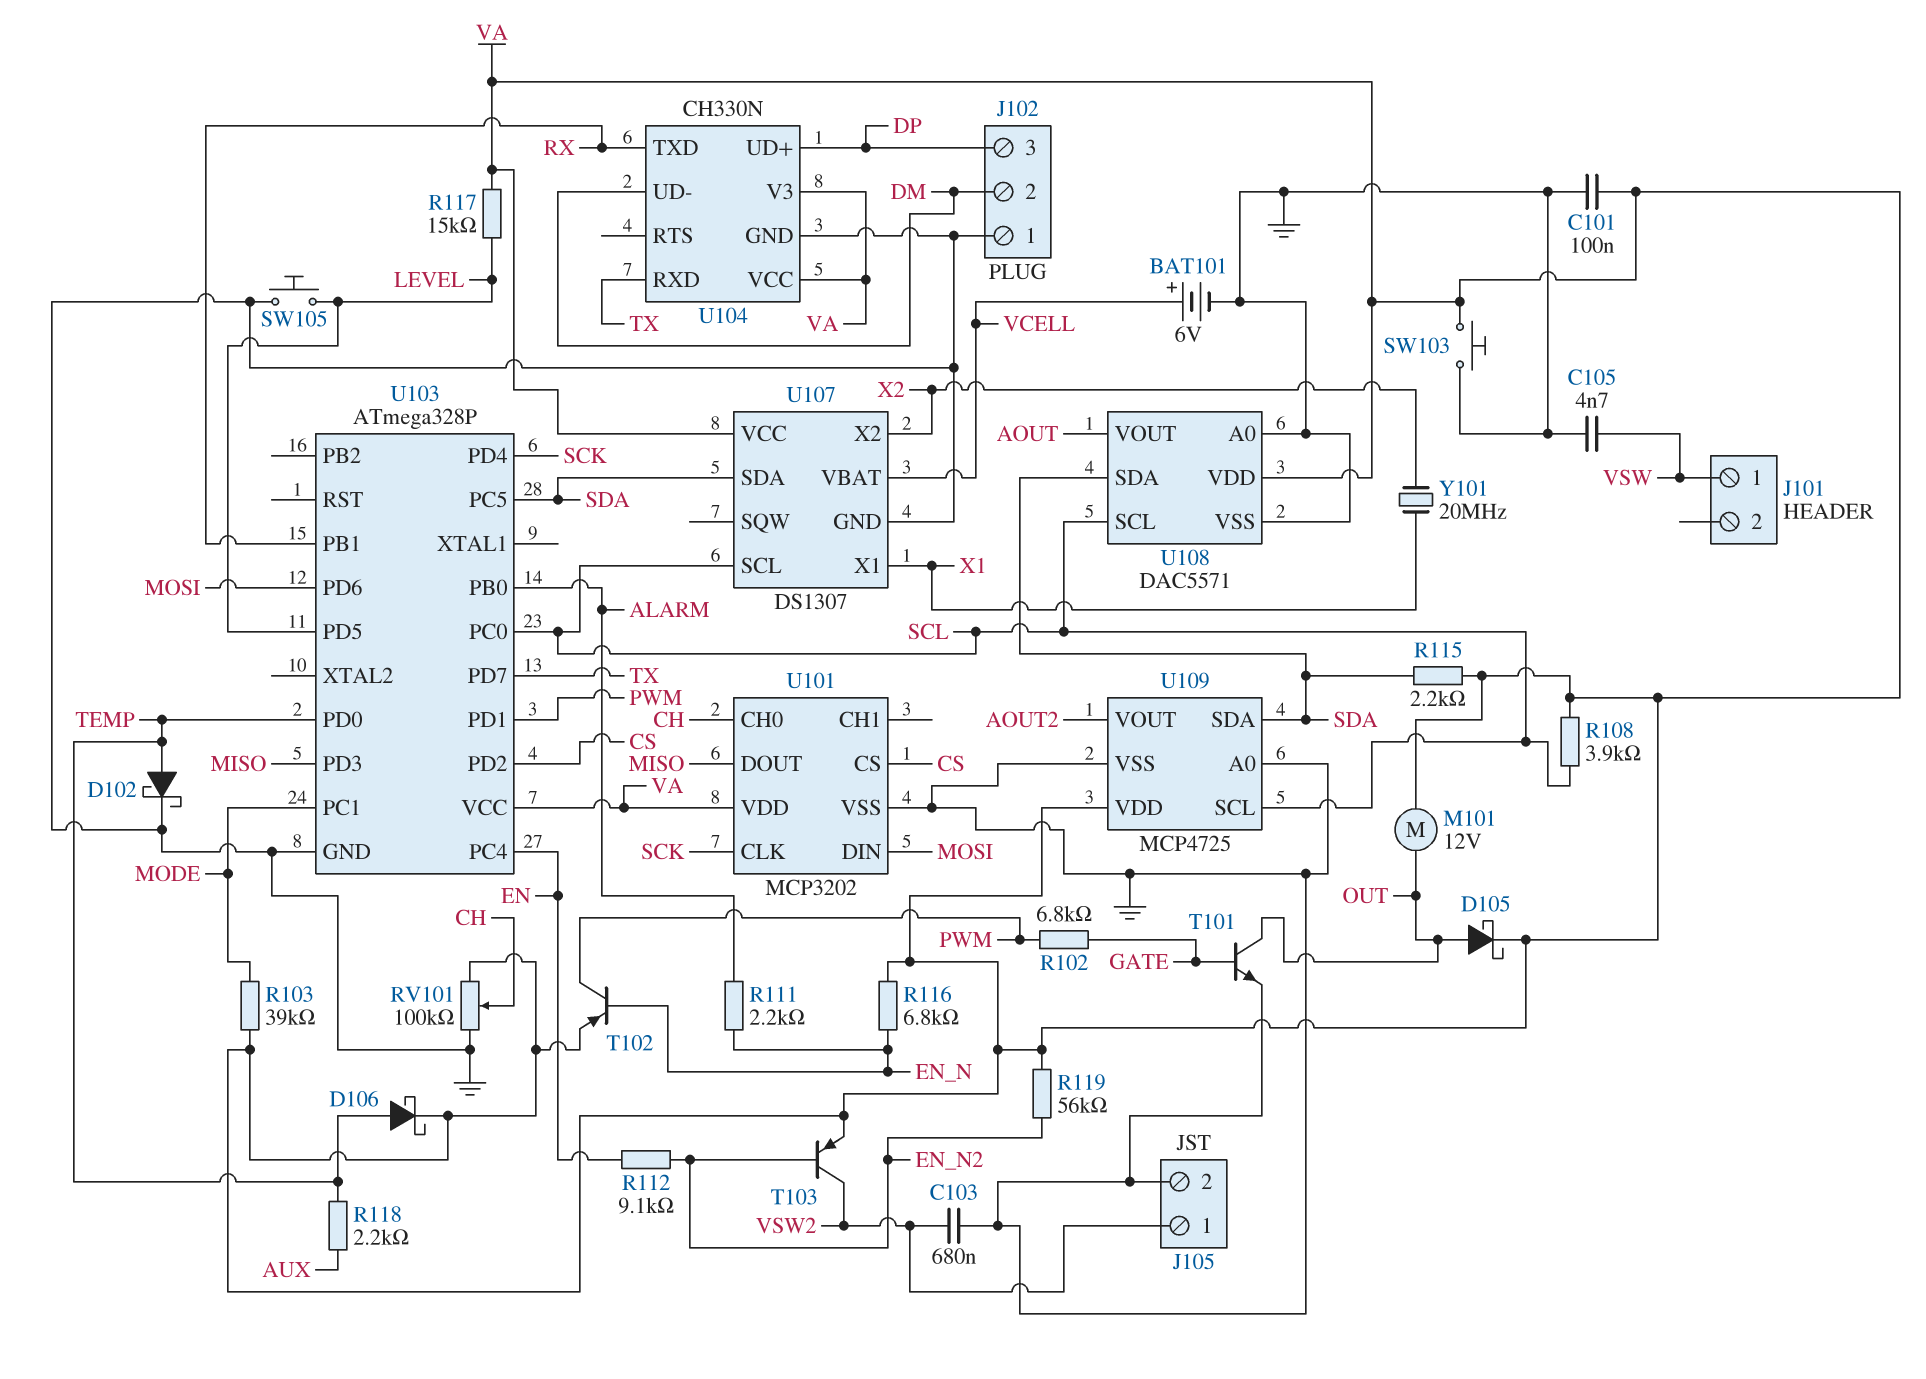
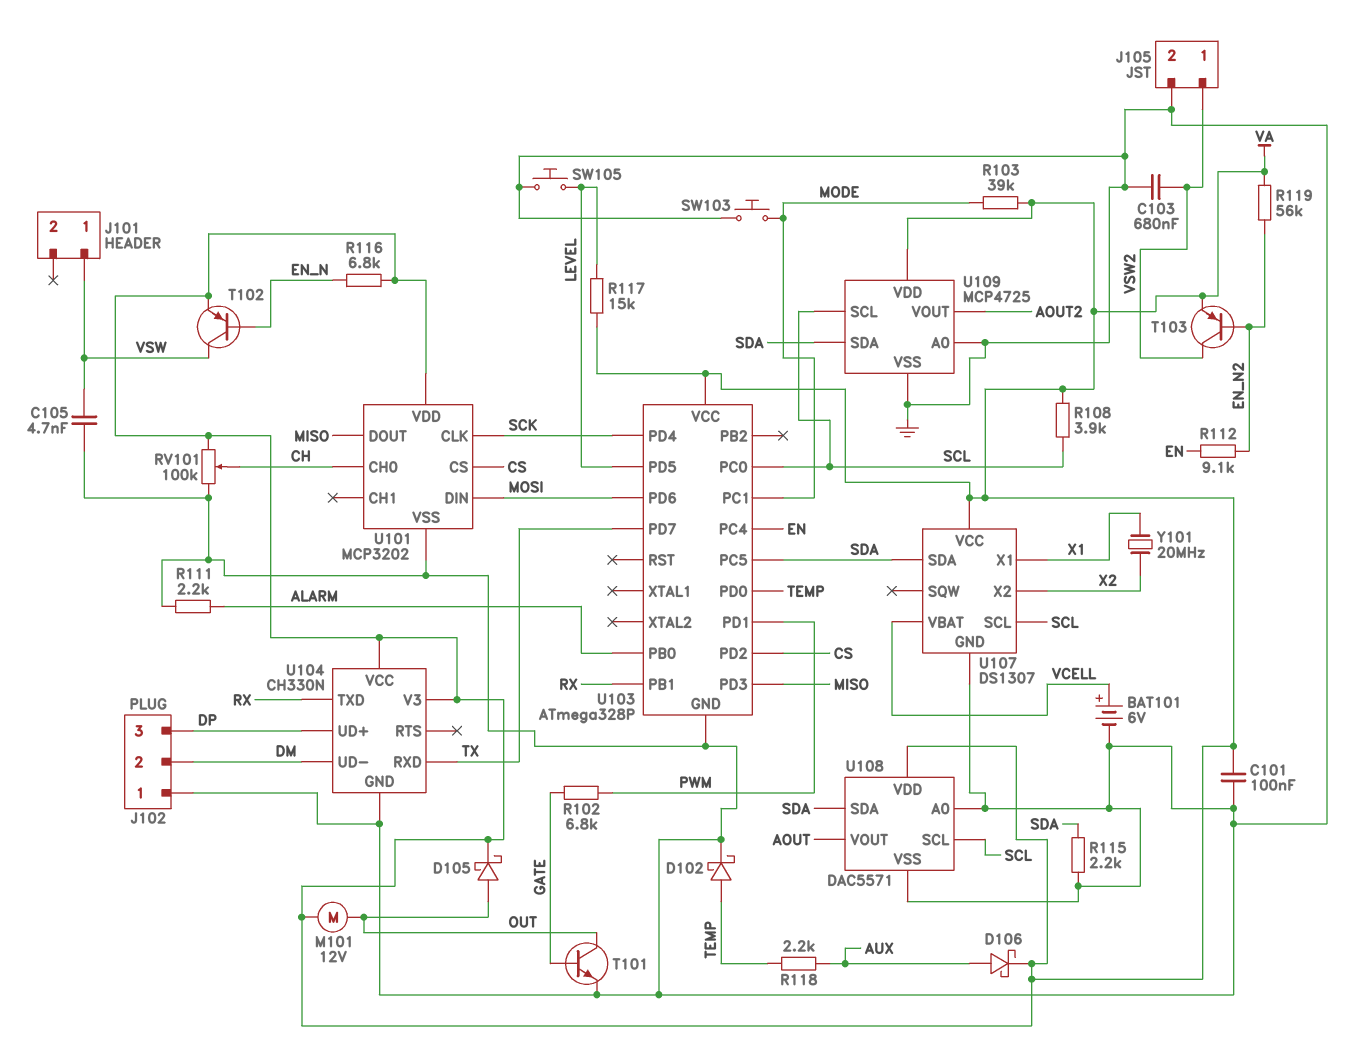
D106: schottky (A TEMP, K VA) -> schottky (A AUX, K VA)
R111: 2.2k (ALARM, EN_N) -> 2.2k (ALARM, GND)
R115: 2.2k (SDA, VA) -> 2.2k (GND, SDA)
SW103: button (GND, VA) -> button (GND, MODE)
T102: PNP (B EN_N, C PWM, E VA) -> PNP (B EN_N, C VSW, E VA)

